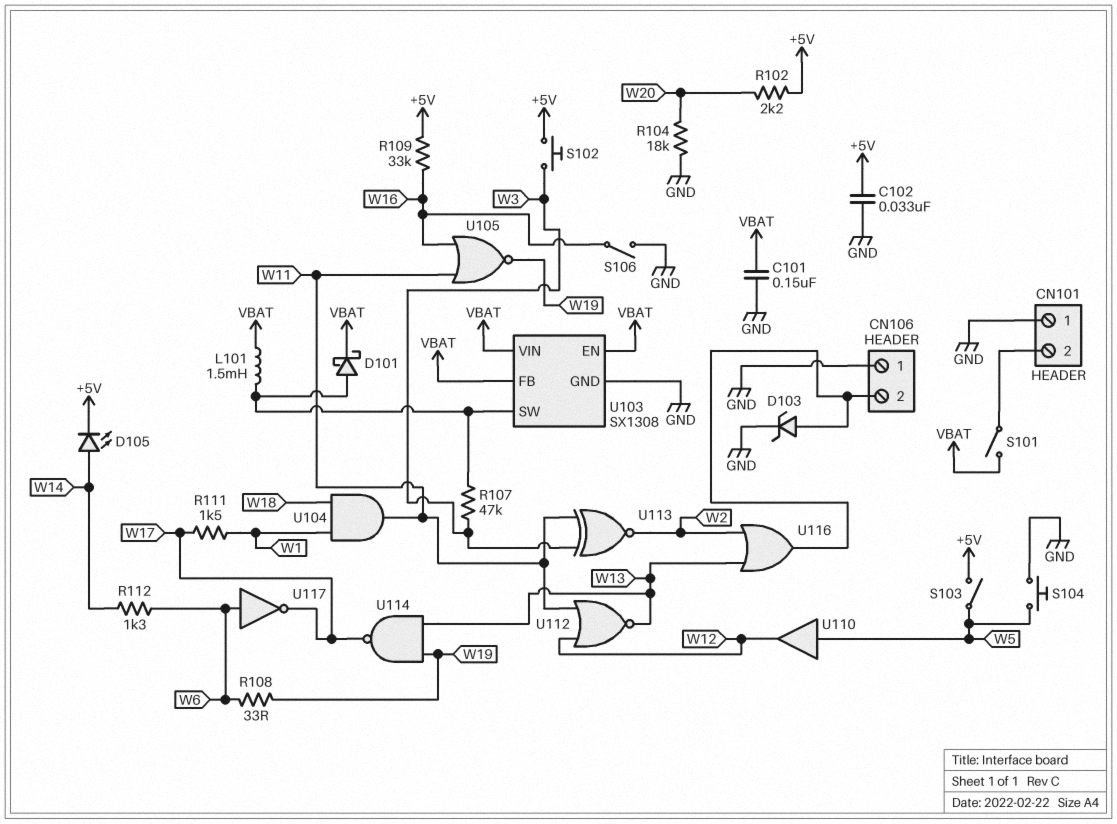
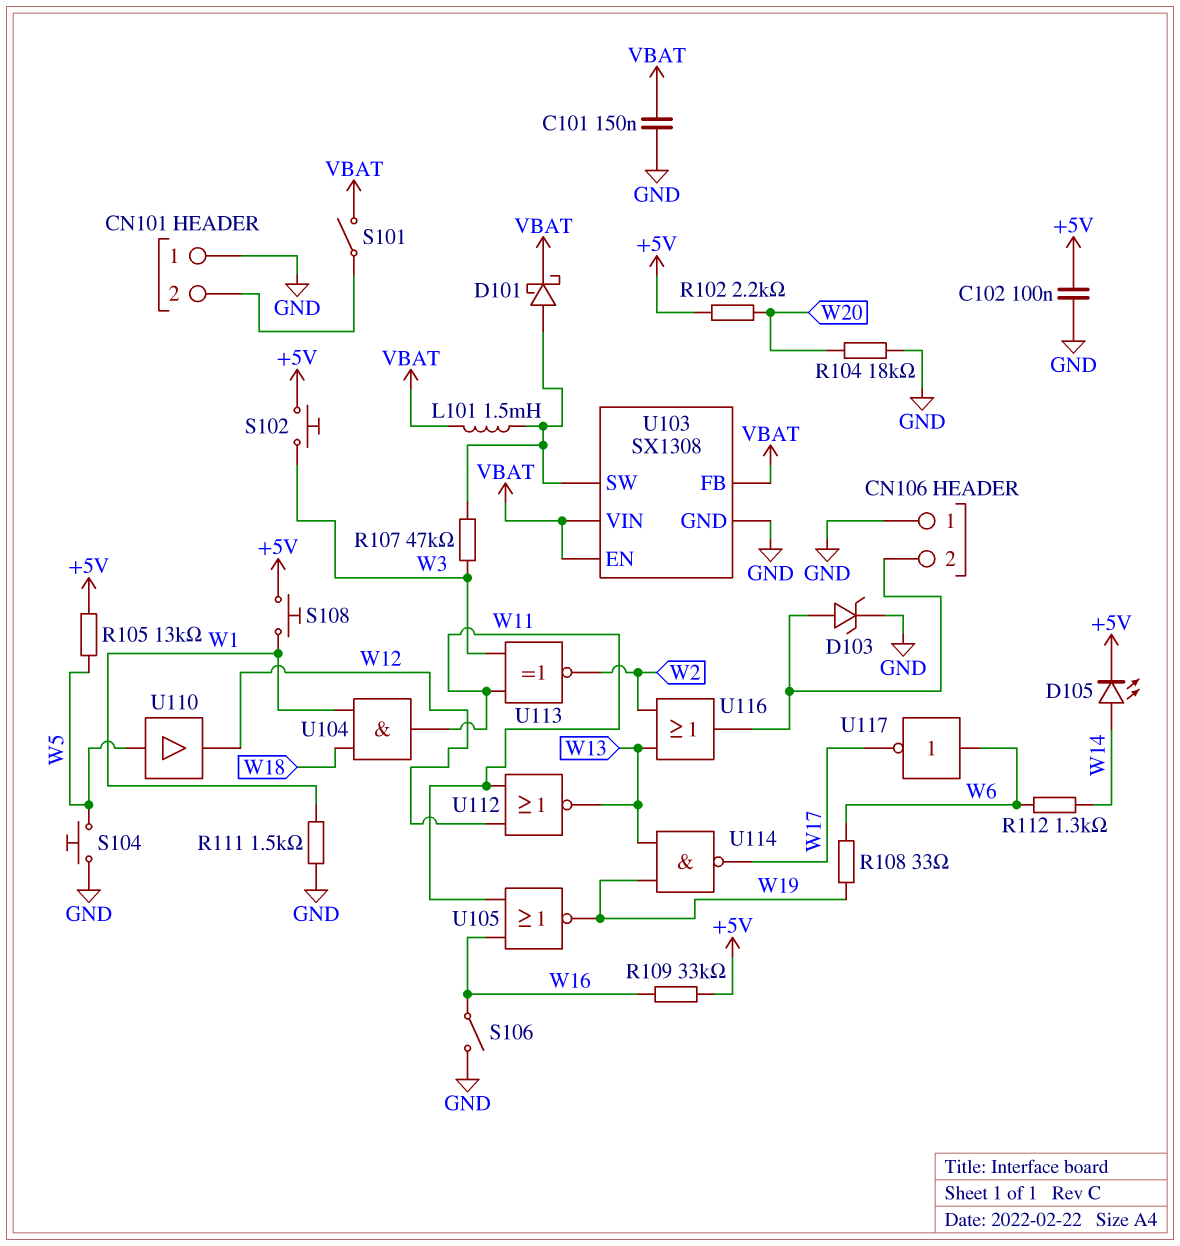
C102: 33nF (+5V, GND) -> 100nF (+5V, GND)
R105: none -> 13k (+5V, W5)
R111: 1.5k (W1, W17) -> 1.5k (GND, W1)
S103: switch (+5V, W5) -> none
S108: none -> button (+5V, W1)

